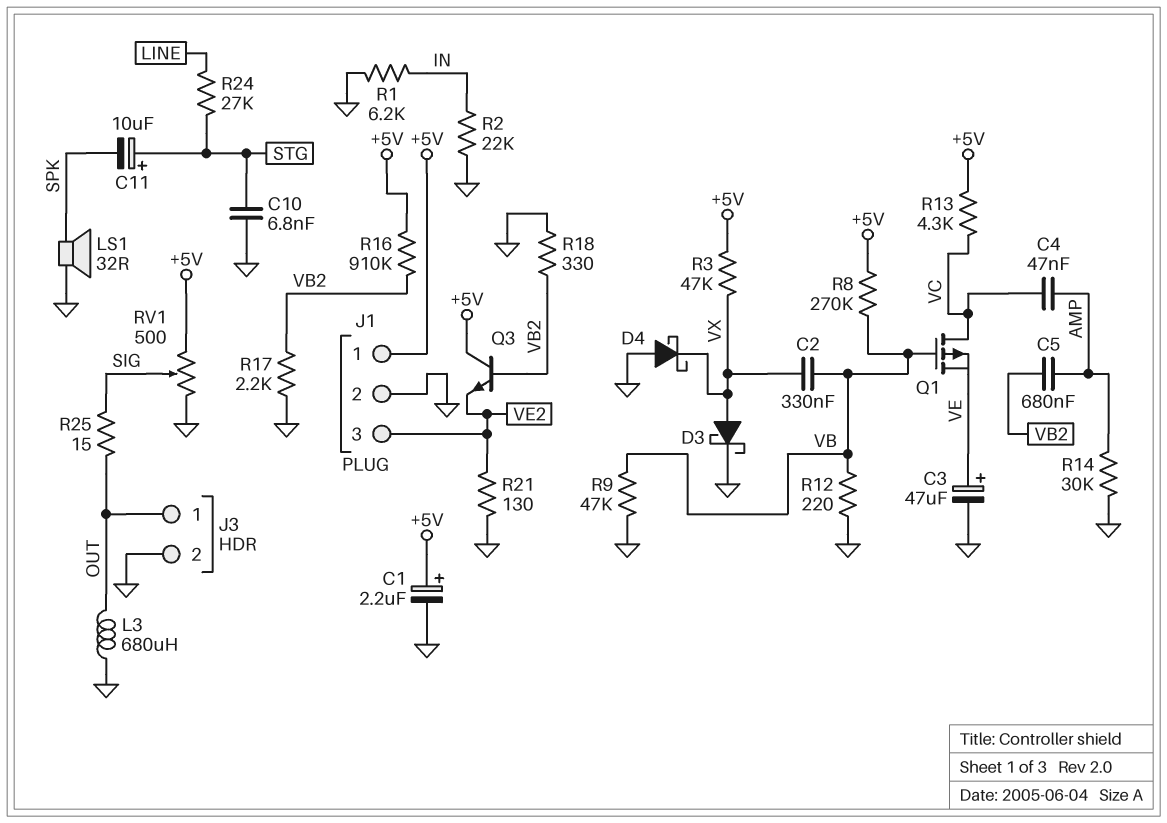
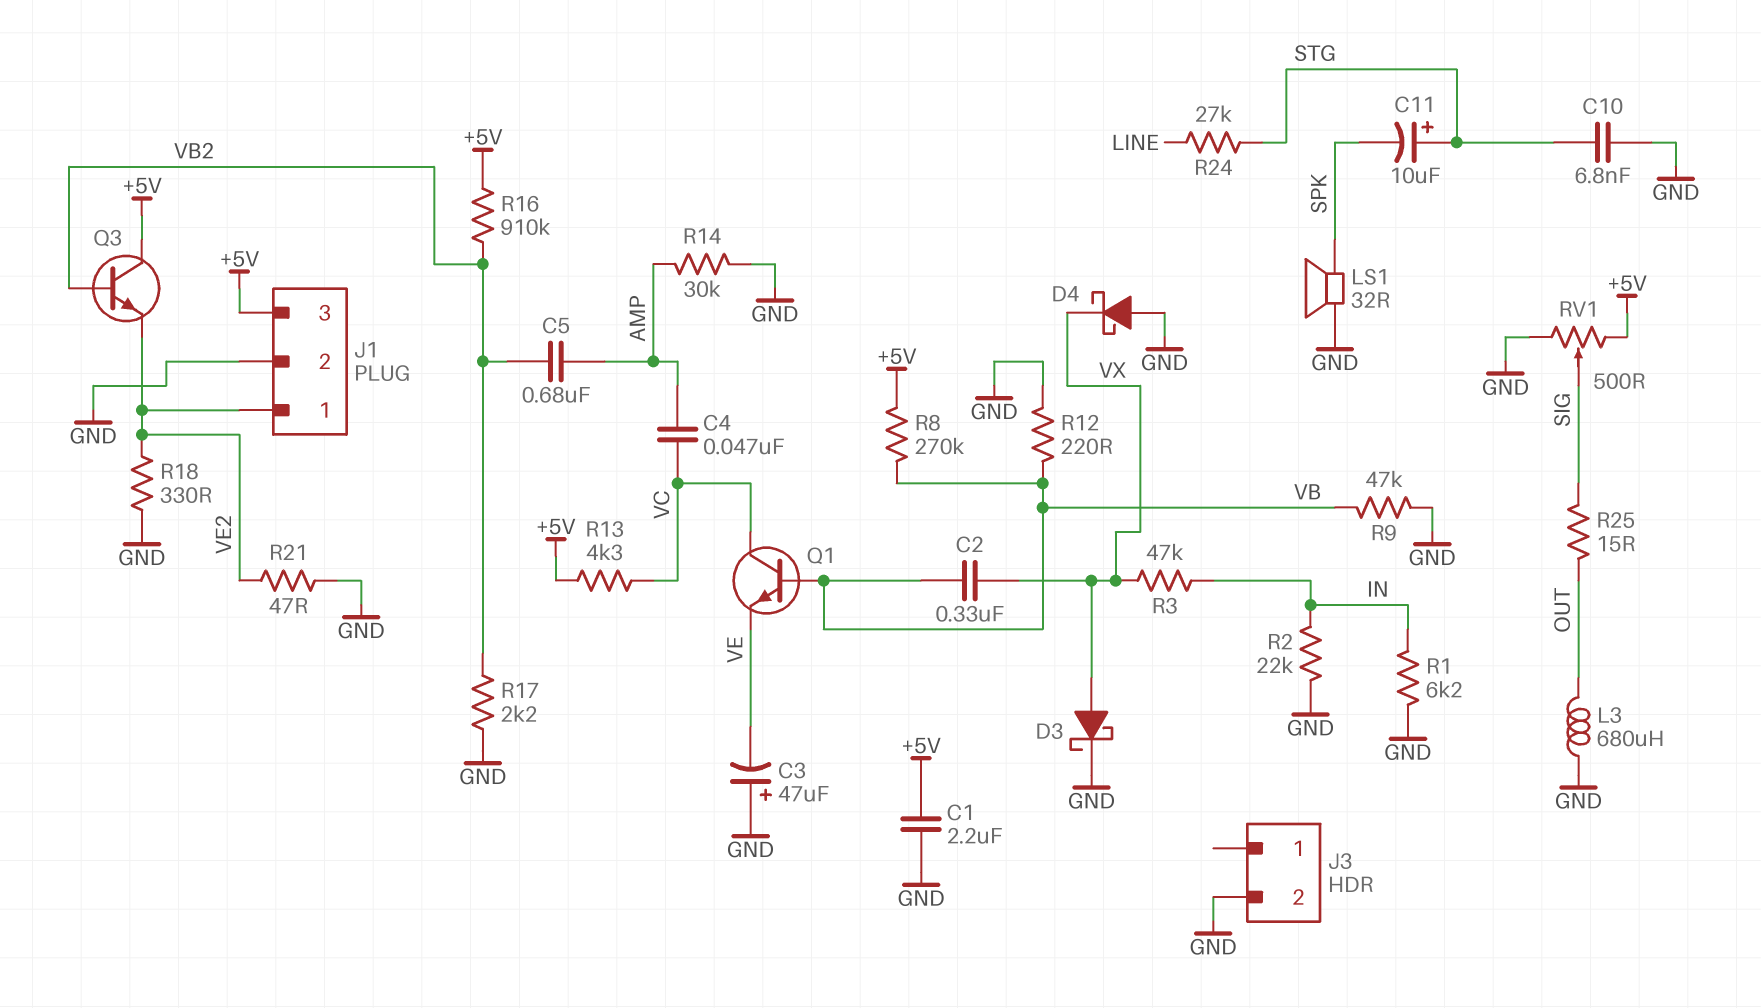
C1: 2.2uF (plus +5V, minus GND) -> 2.2uF (+5V, GND)
C3: 47uF (plus VE, minus GND) -> 47uF (plus GND, minus VE)
J1 pin 1: +5V -> VE2
J1 pin 3: VE2 -> +5V
J3 pin 1: OUT -> none
Q1: PMOS (G VB, D VC, S VE) -> NPN (B VB, C VC, E VE)
R3: 47k (+5V, VX) -> 47k (IN, VX)
R18: 330 (GND, VB2) -> 330 (GND, VE2)
R21: 130 (GND, VE2) -> 47 (GND, VE2)

